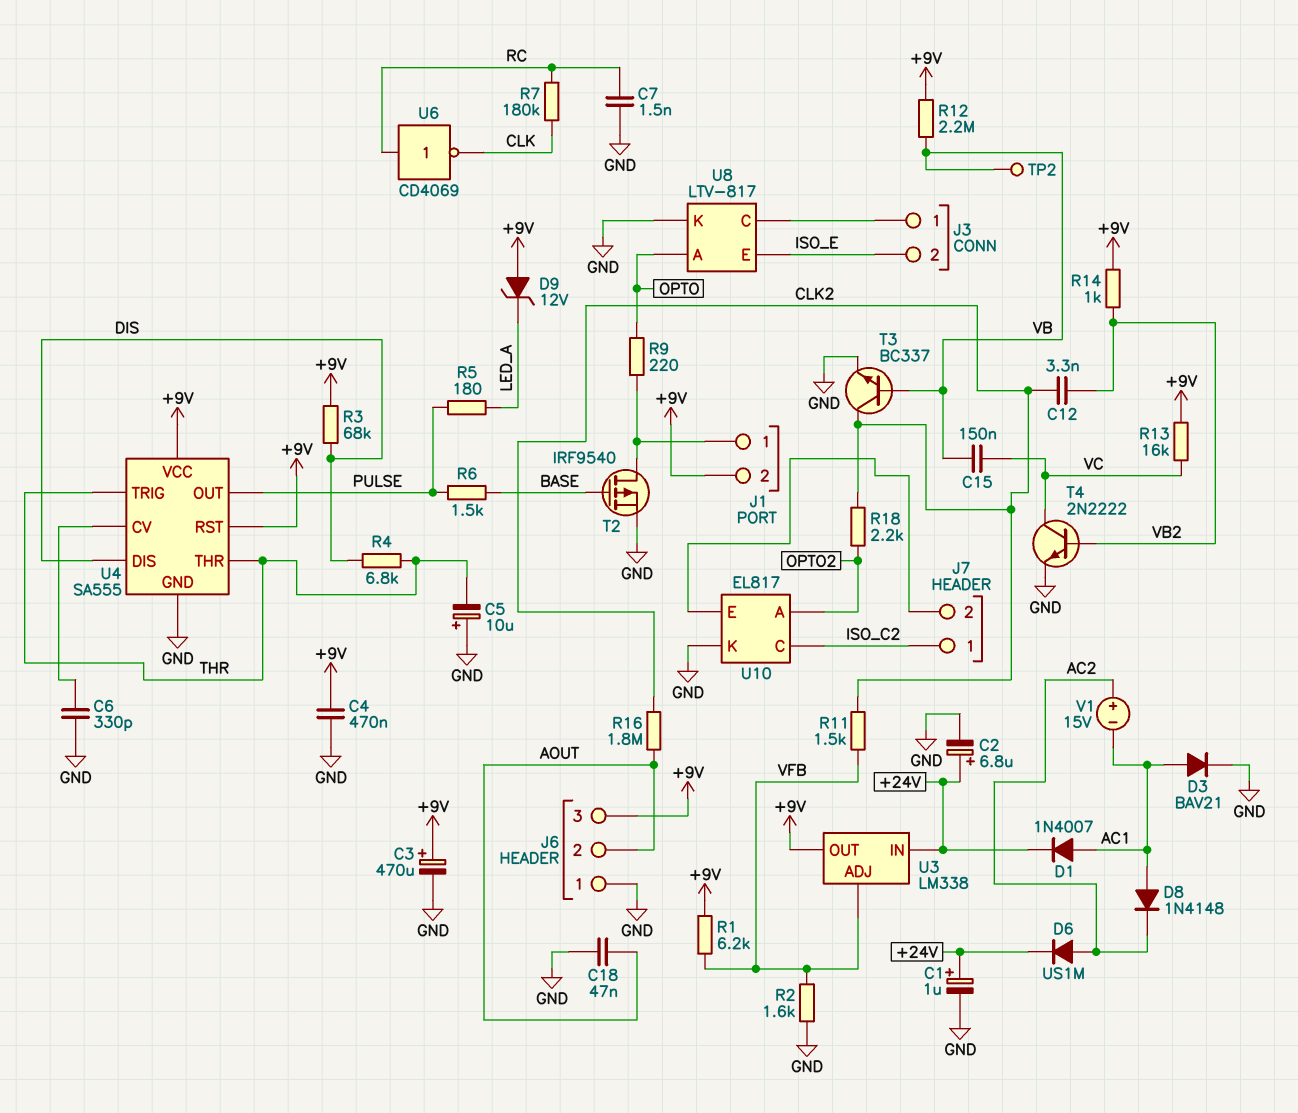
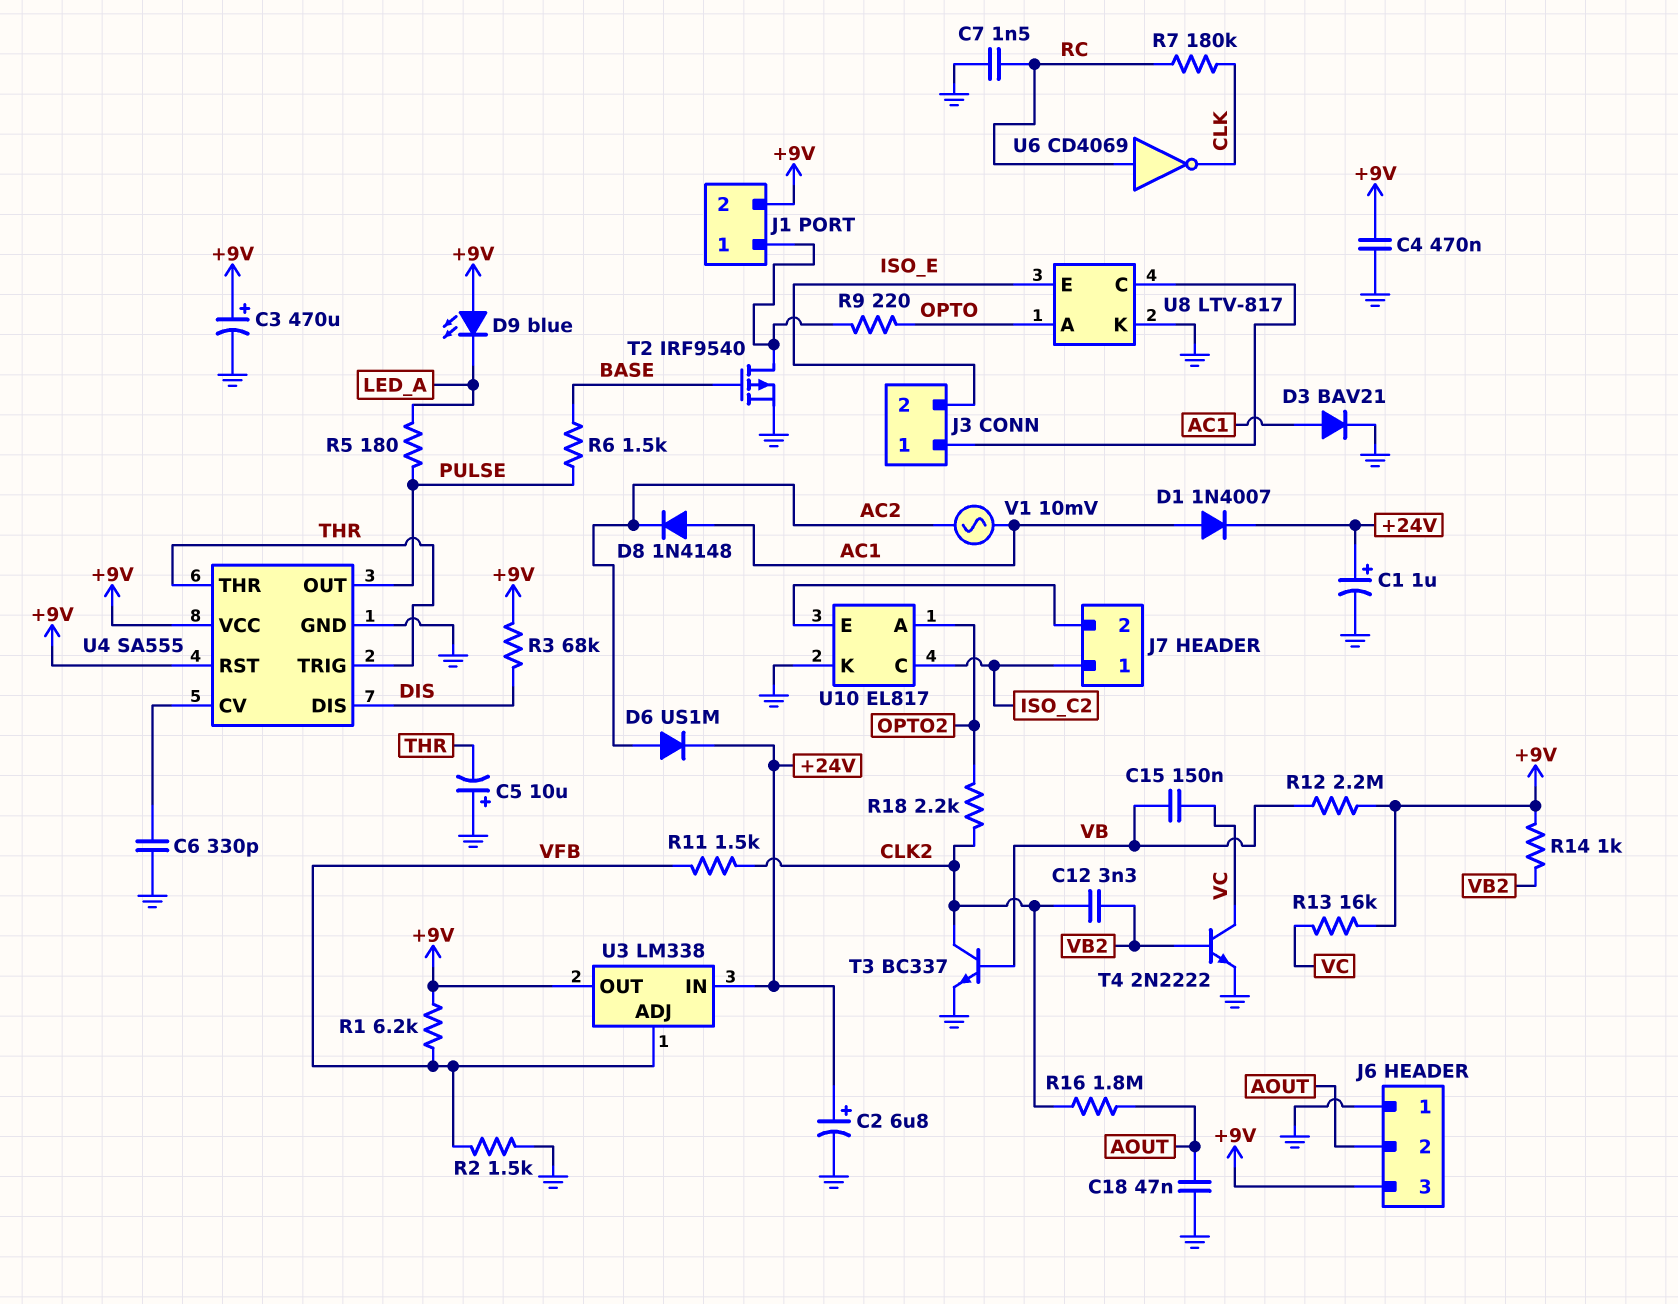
D9: zener 12V (A +9V, K LED_A) -> LED blue (A +9V, K LED_A)
R2: 1.6k (GND, VFB) -> 1.5k (GND, VFB)
R4: 6.8k (DIS, THR) -> none
TP2: test point (VB) -> none
V1: 15V (plus AC2, minus AC1) -> AC 10mV (AC1, AC2)

